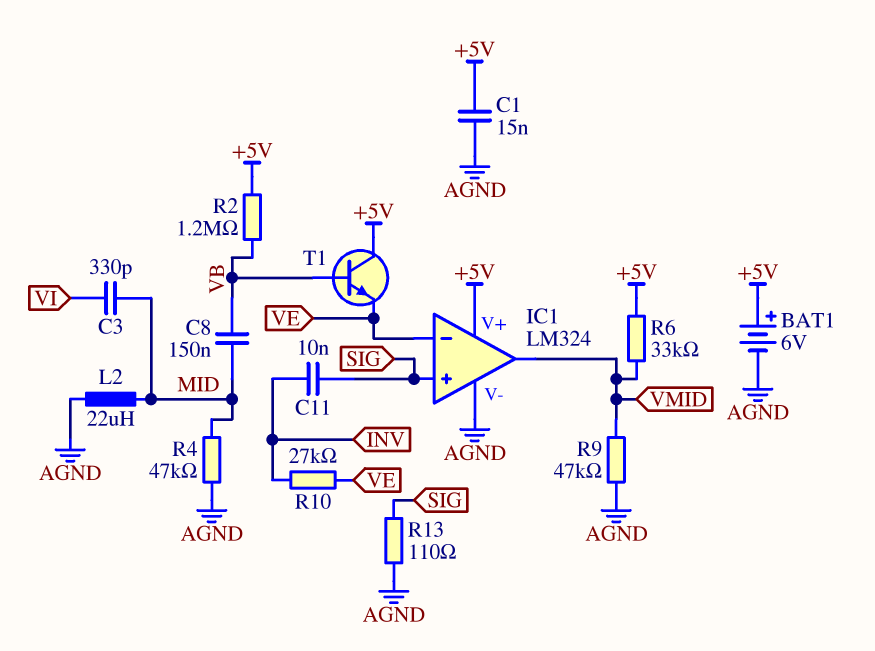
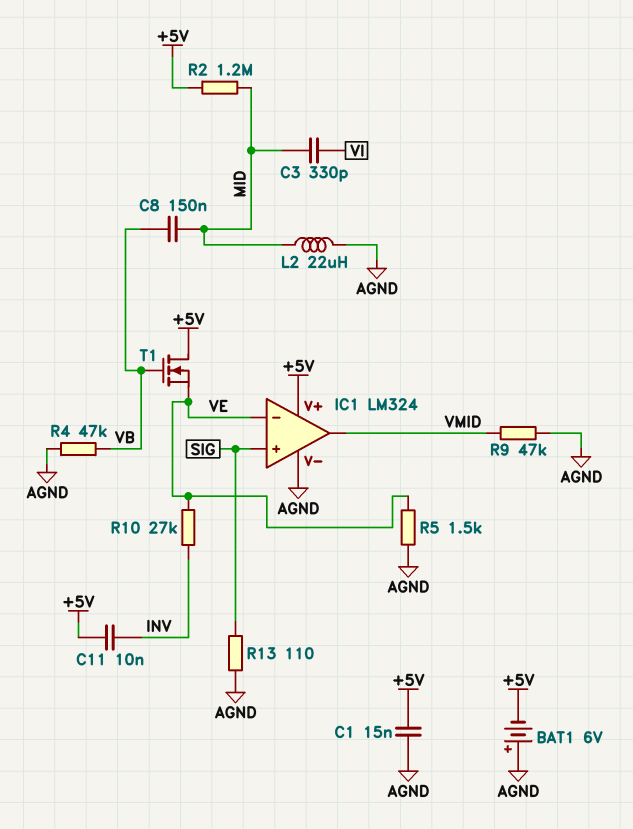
BAT1: 6V (plus +5V, minus AGND) -> 6V (plus AGND, minus +5V)
C11: 10nF (INV, SIG) -> 10nF (+5V, INV)
R2: 1.2M (+5V, VB) -> 1.2M (+5V, MID)
R4: 47k (AGND, MID) -> 47k (AGND, VB)
R5: none -> 1.5k (AGND, VE)
R6: 33k (+5V, VMID) -> none
T1: NPN (B VB, C +5V, E VE) -> NMOS (G VB, D +5V, S VE)

